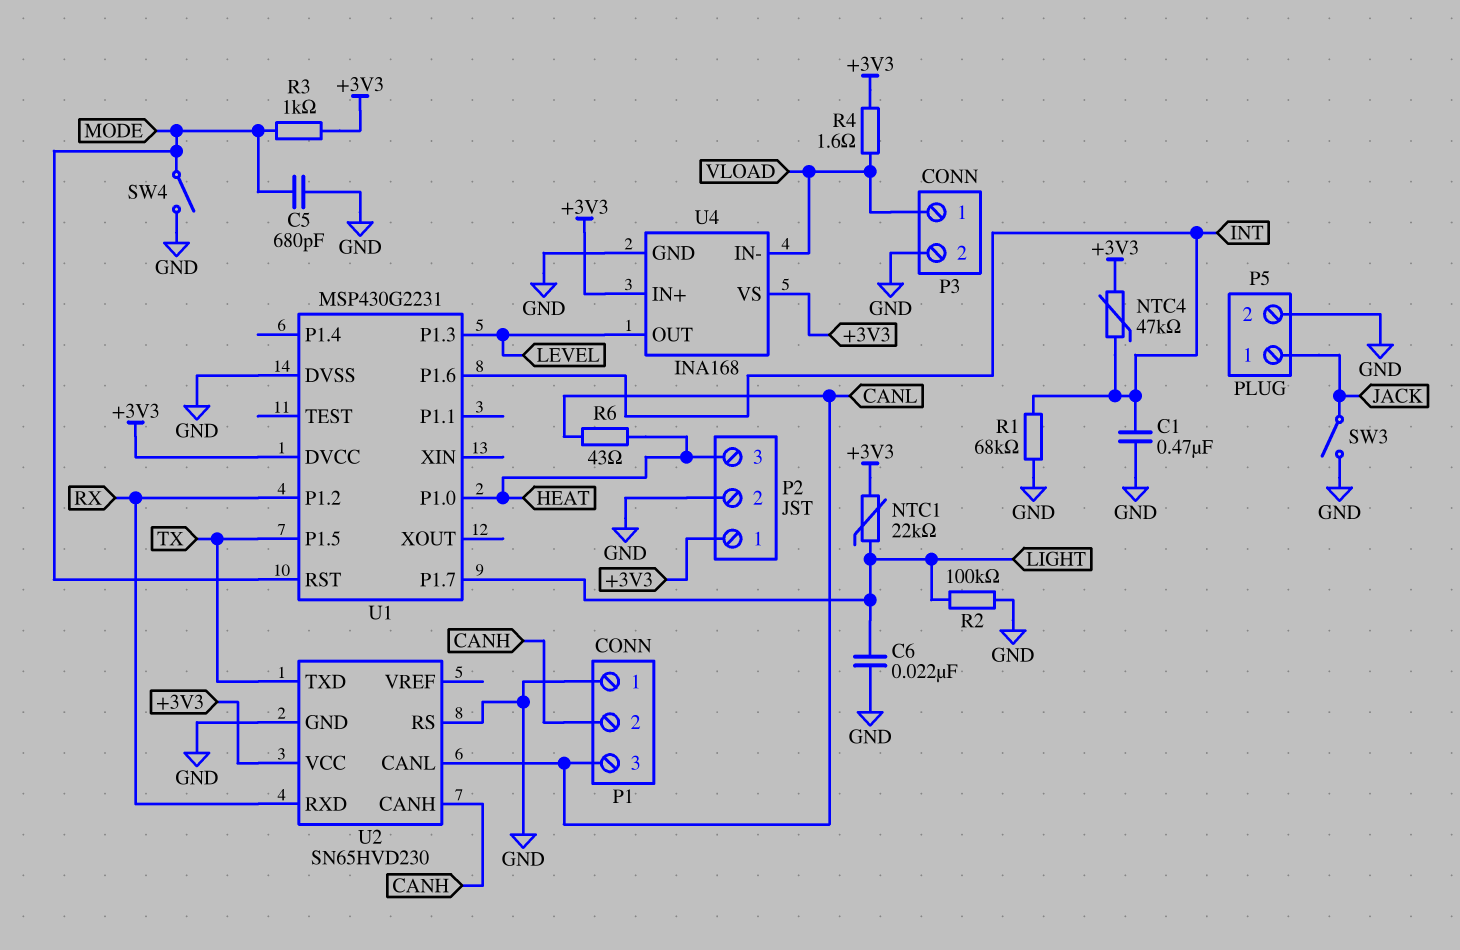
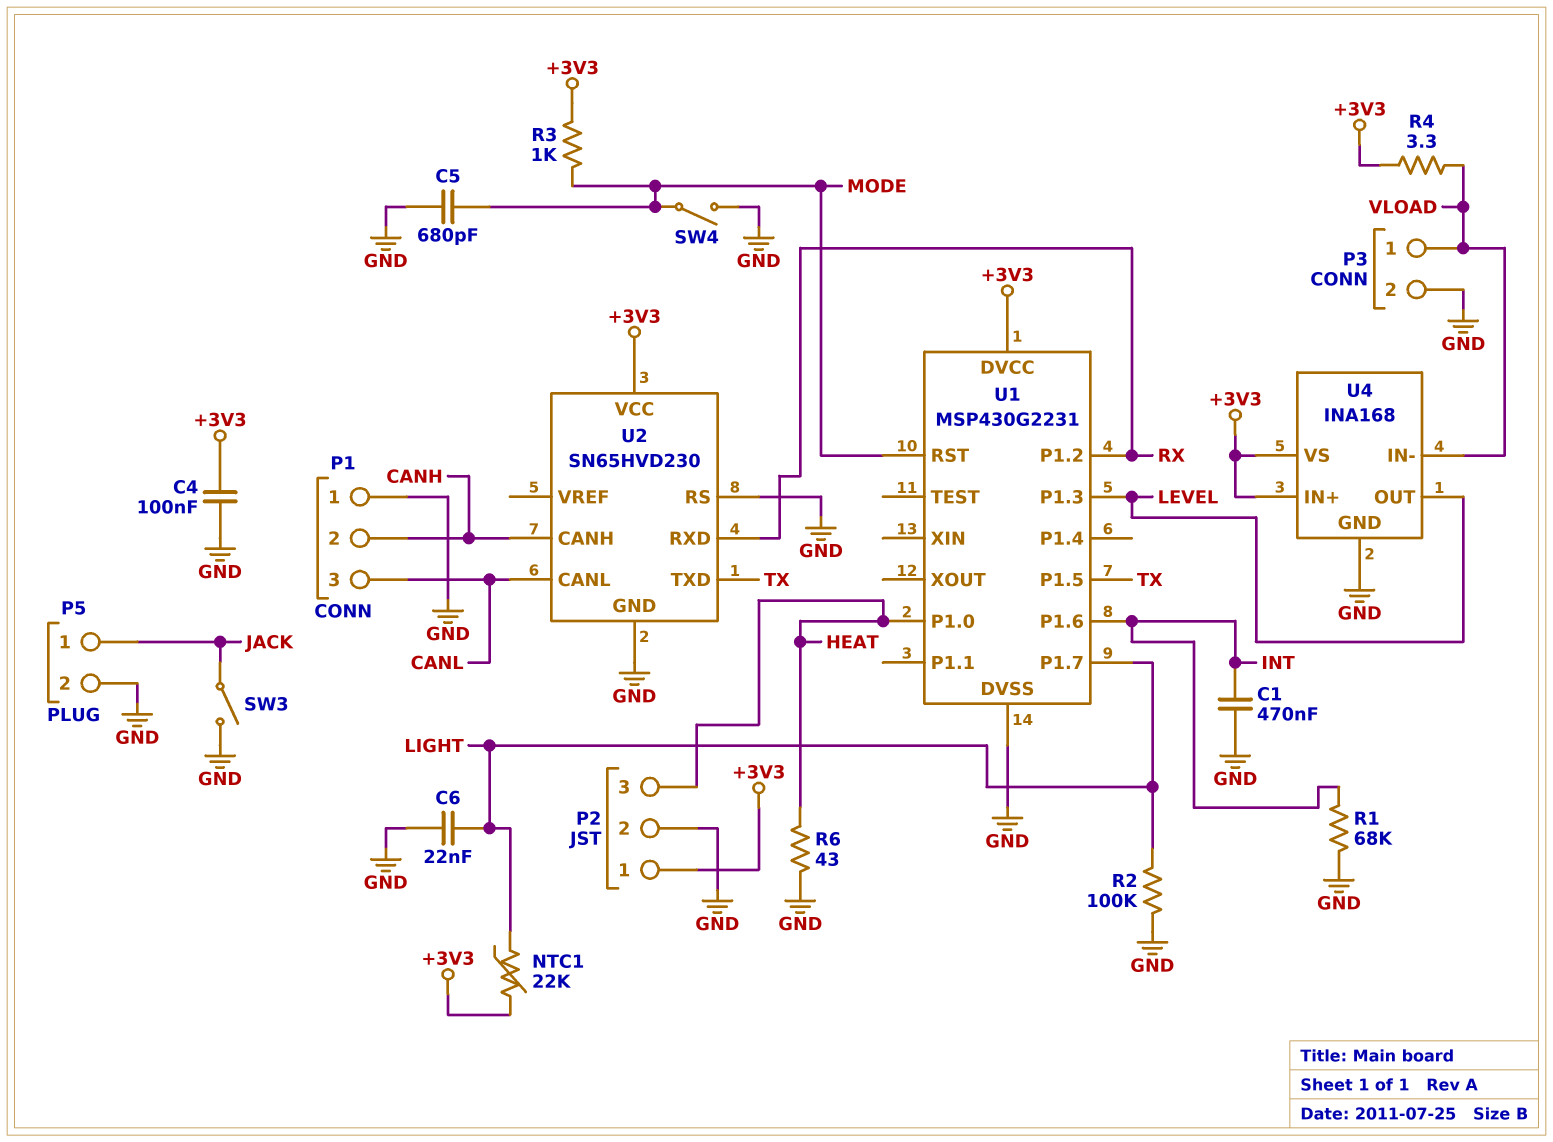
C4: none -> 100nF (+3V3, GND)
NTC4: 47k (+3V3, INT) -> none
R4: 1.6 (+3V3, VLOAD) -> 3.3 (+3V3, VLOAD)
R6: 43 (CANL, HEAT) -> 43 (GND, HEAT)

